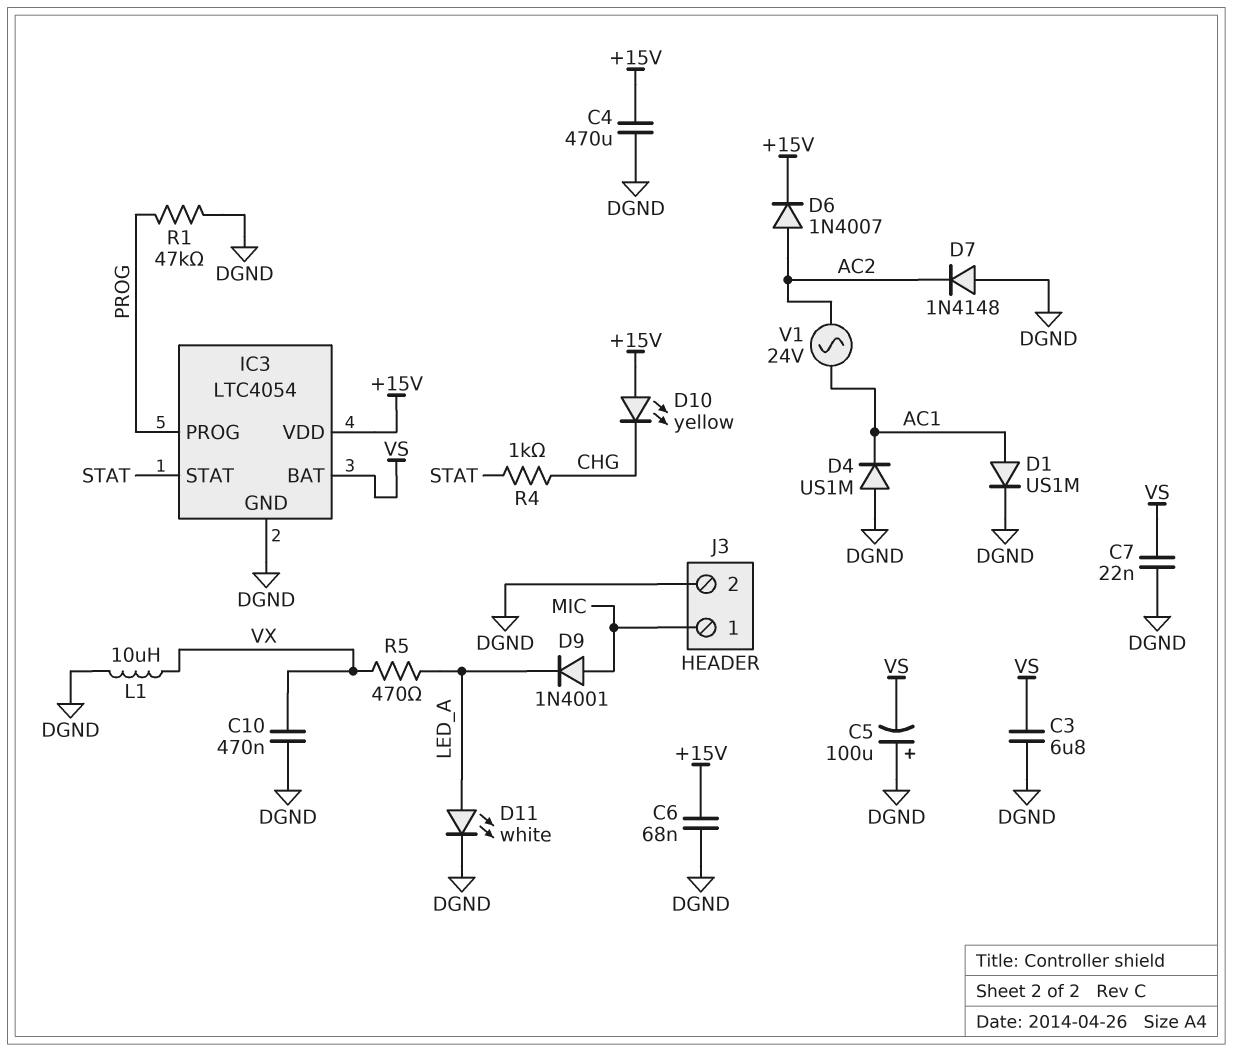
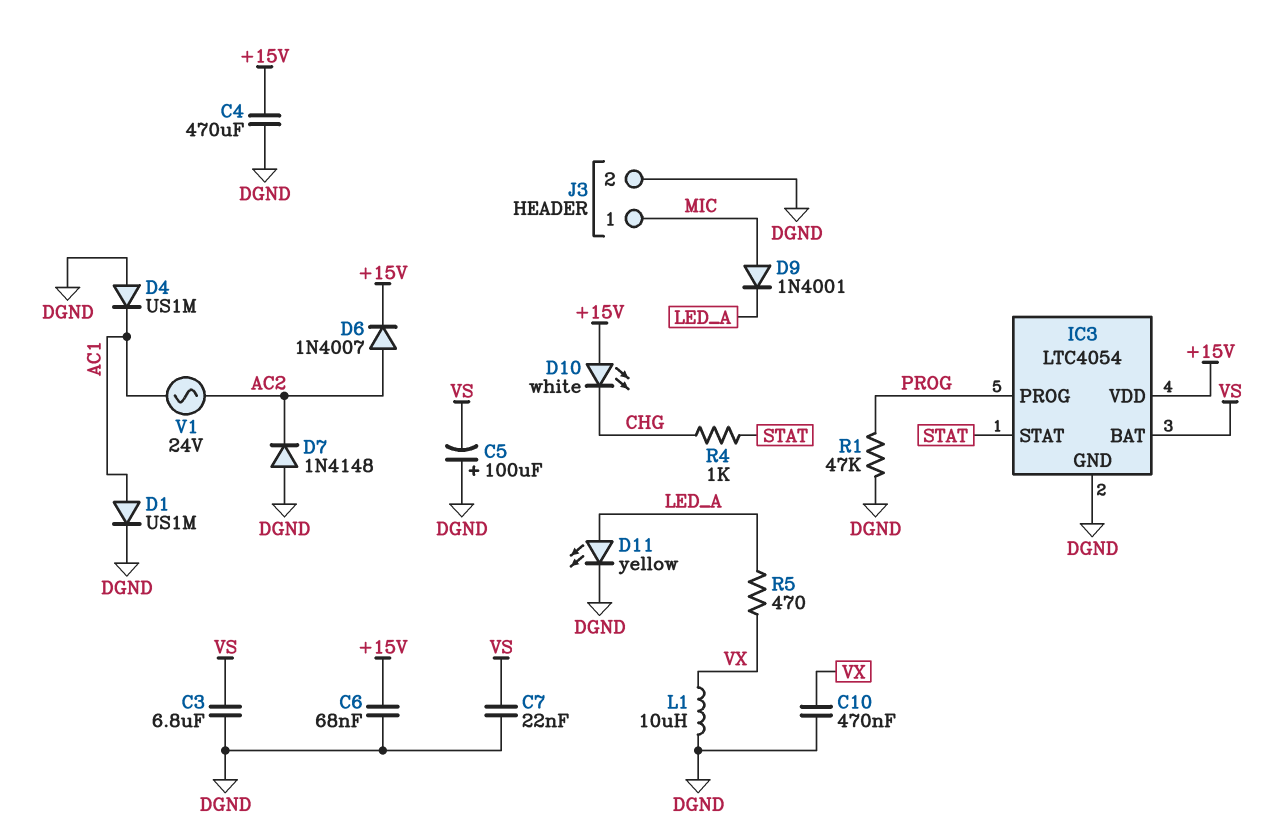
D10: LED yellow (A +15V, K CHG) -> LED white (A +15V, K CHG)
D11: LED white (A LED_A, K DGND) -> LED yellow (A LED_A, K DGND)

